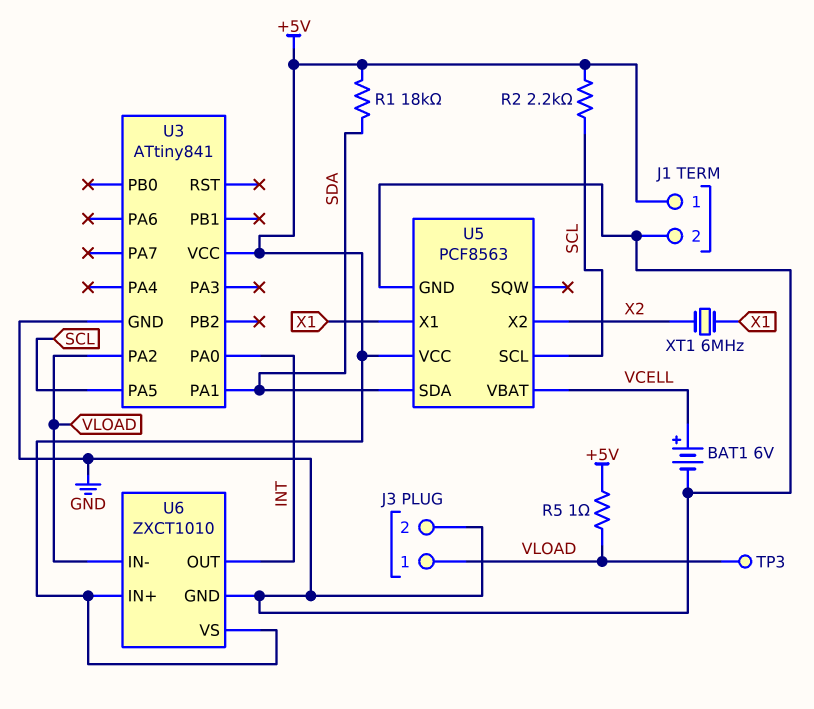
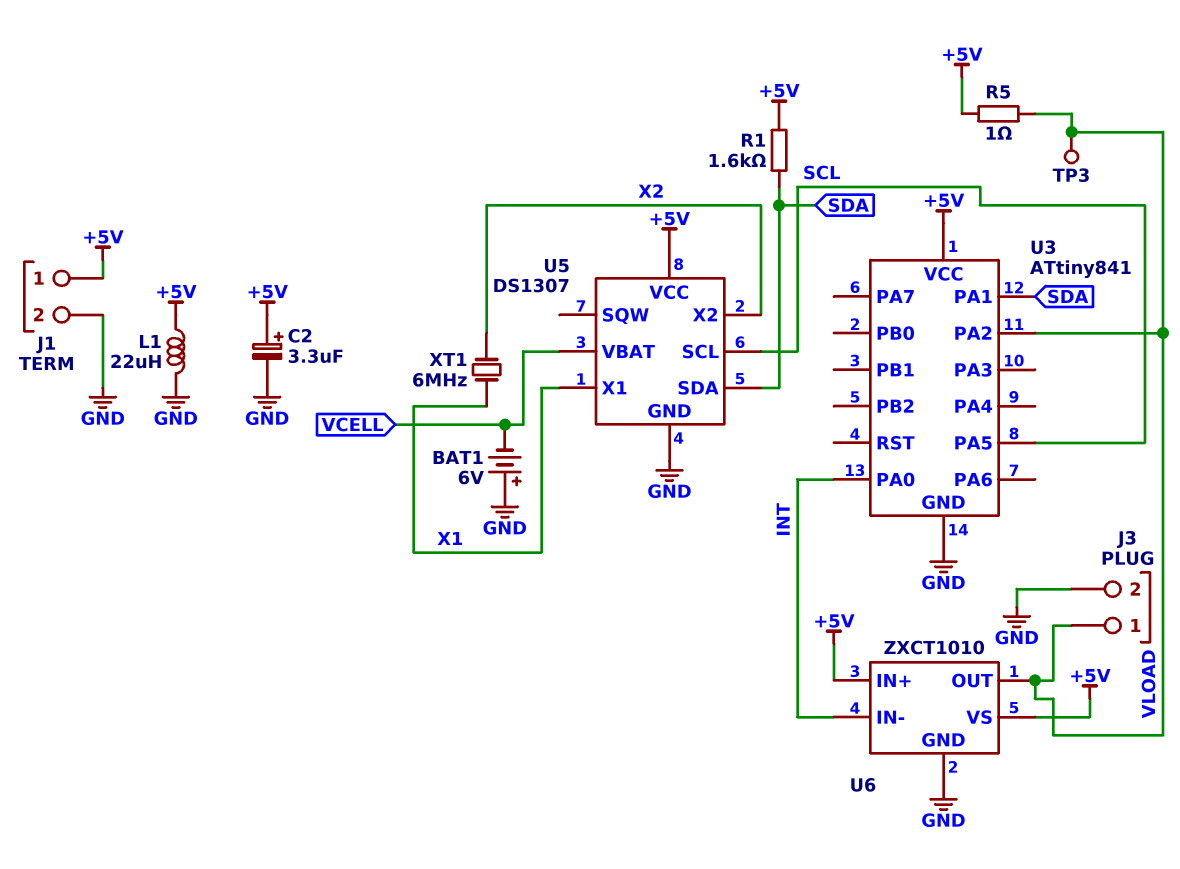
BAT1: 6V (plus VCELL, minus GND) -> 6V (plus GND, minus VCELL)
C2: none -> 3.3uF (plus +5V, minus GND)
L1: none -> 22uH (+5V, GND)
R1: 18k (+5V, SDA) -> 1.6k (+5V, SDA)
R2: 2.2k (+5V, SCL) -> none
U5: PCF8563 -> DS1307
U6 pin IN-: VLOAD -> INT
U6 pin OUT: INT -> VLOAD

